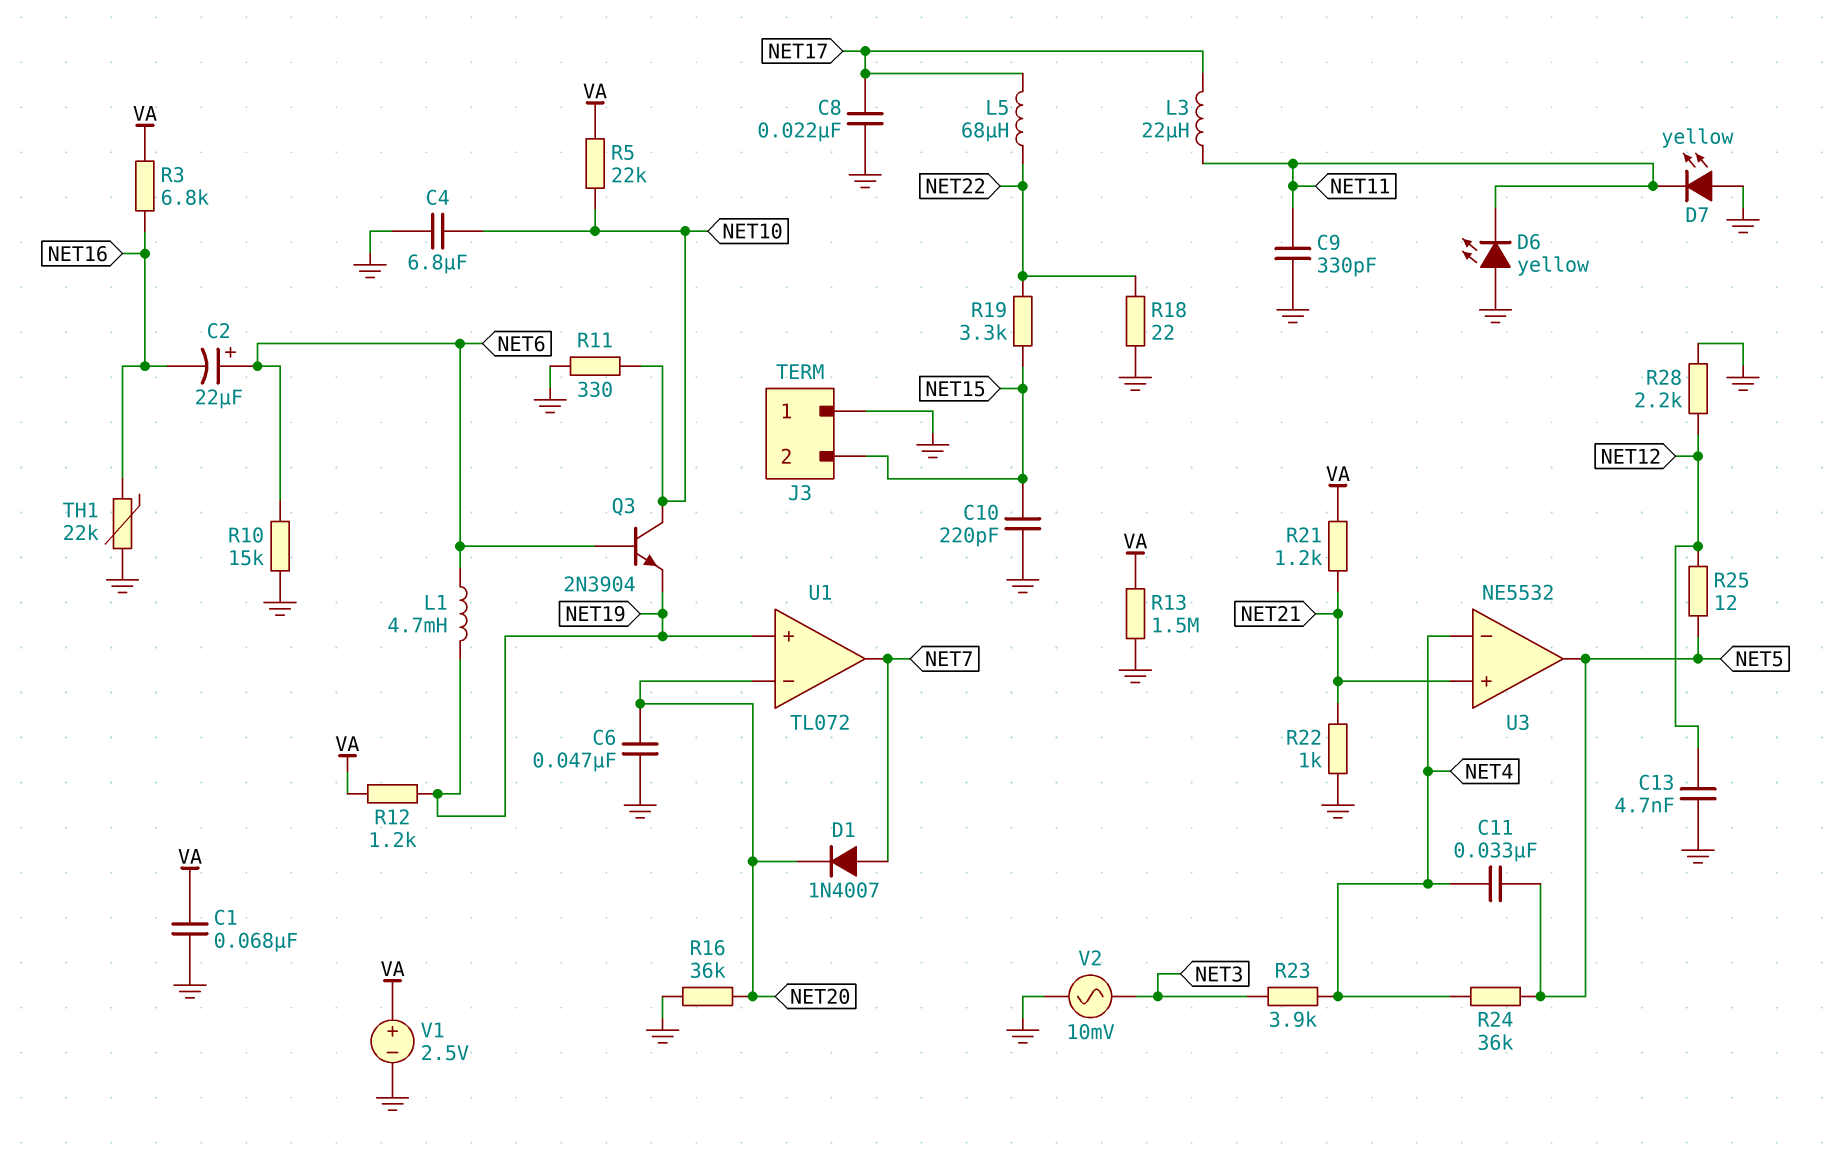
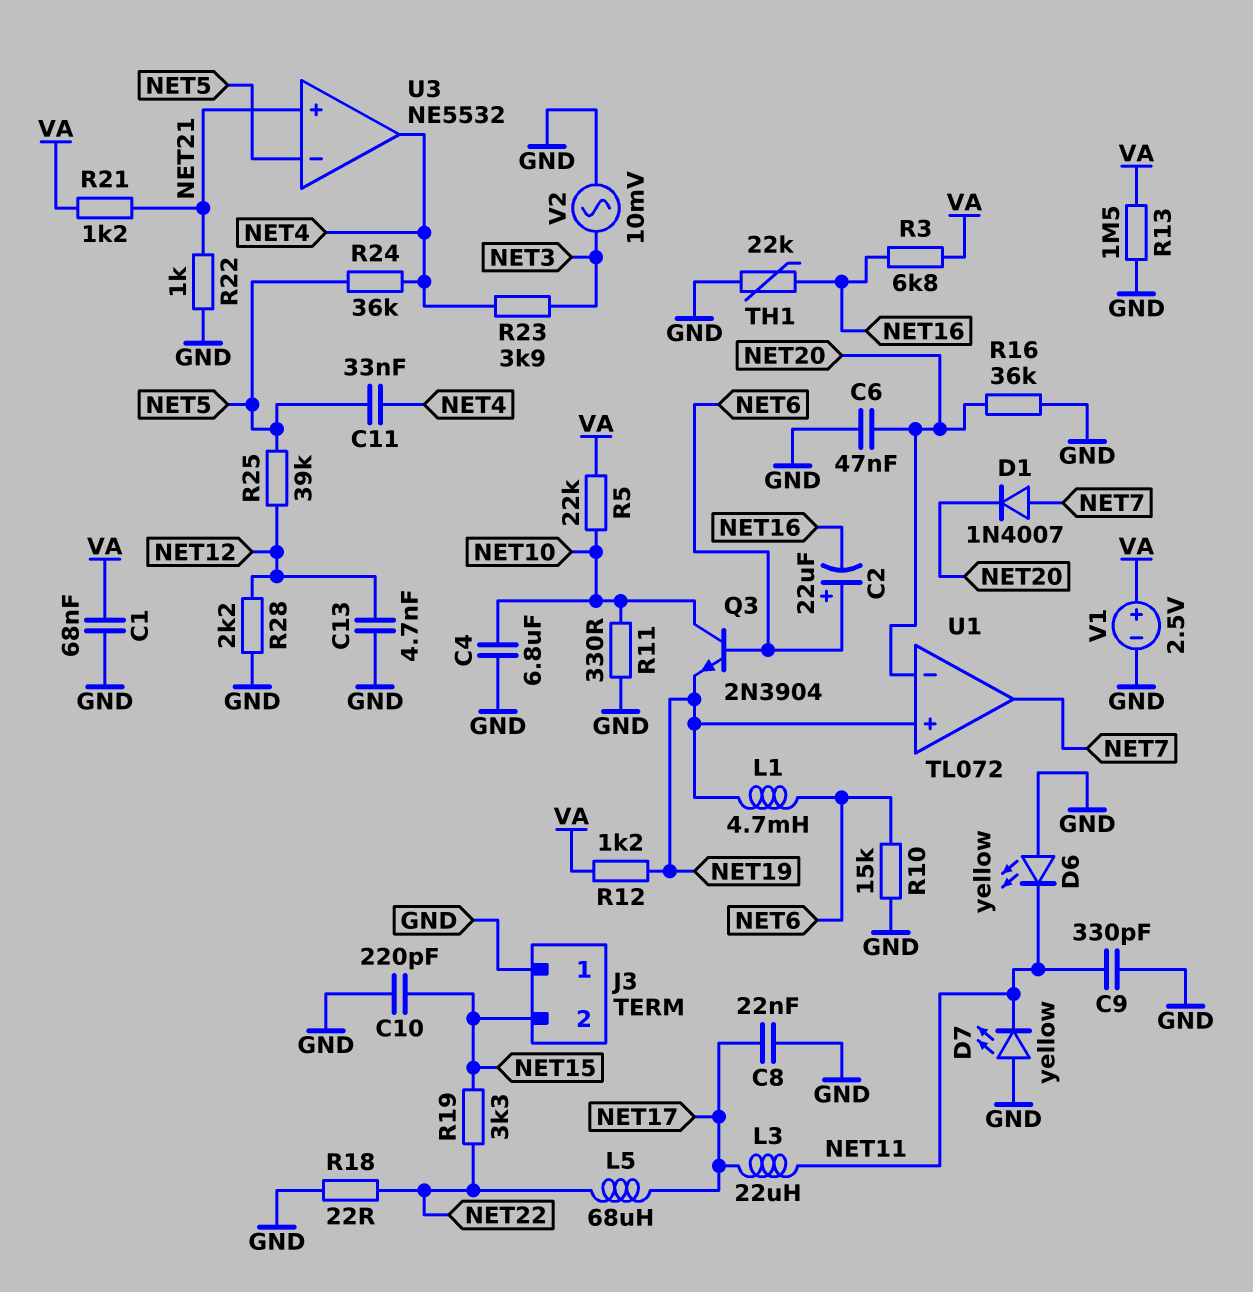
R25: 12 (NET5, NET12) -> 39k (NET5, NET12)
U3 pin in-: NET4 -> NET5
U3 pin out: NET5 -> NET4

